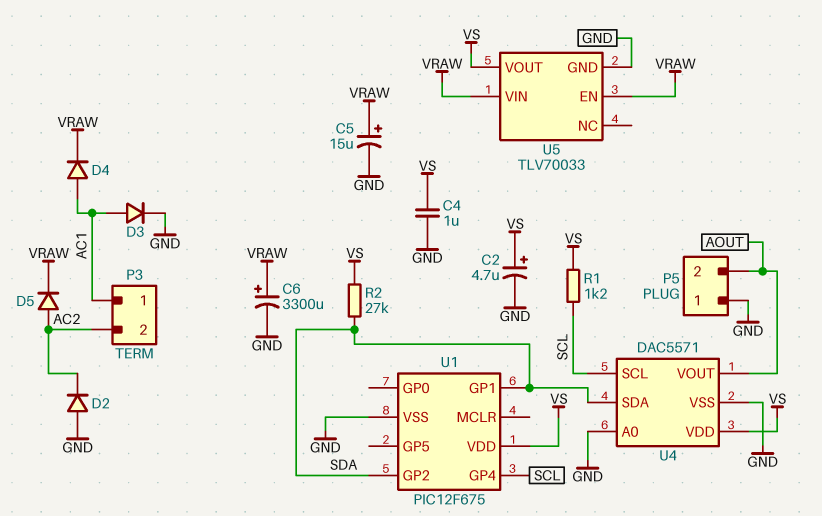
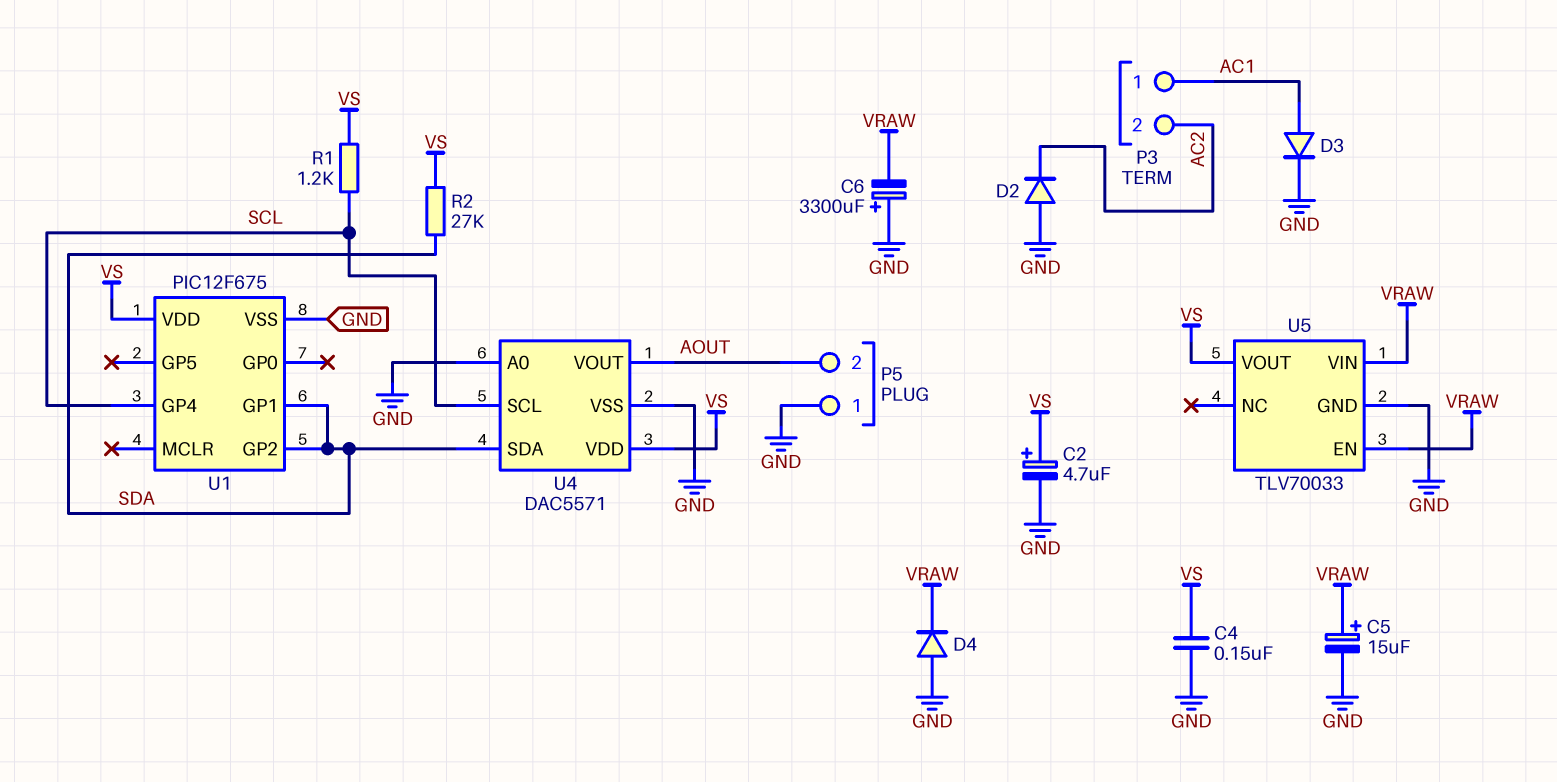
C4: 1uF (GND, VS) -> 150nF (GND, VS)
C6: 3300uF (plus VRAW, minus GND) -> 3300uF (plus GND, minus VRAW)
D4: diode (A AC1, K VRAW) -> diode (A GND, K VRAW)
D5: diode (A AC2, K VRAW) -> none

